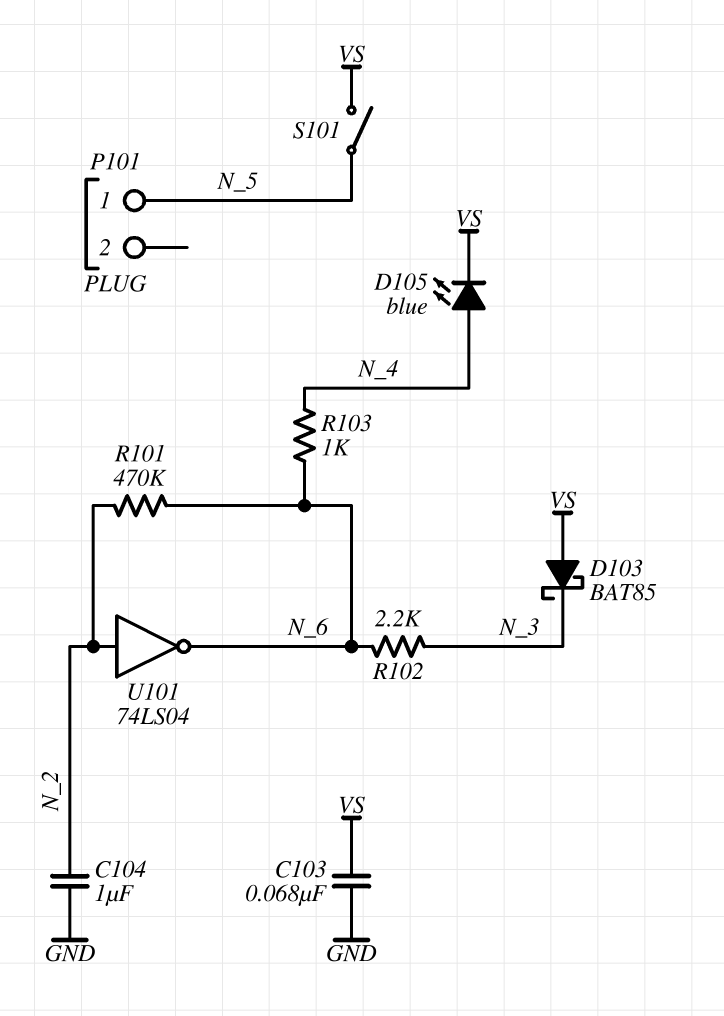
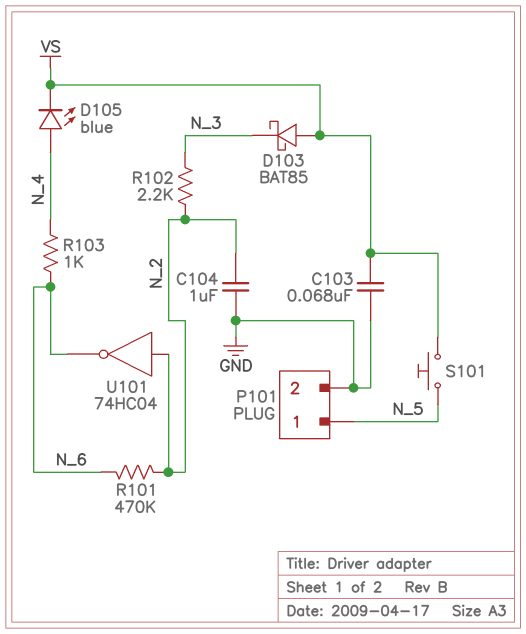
P101 pin 2: none -> GND
R102: 2.2k (N_3, N_6) -> 2.2k (N_2, N_3)
S101: switch (N_5, VS) -> button (N_5, VS)
U101: NOT 74LS04 (in N_2, out N_6) -> NOT 74HC04 (in N_2, out N_6)

